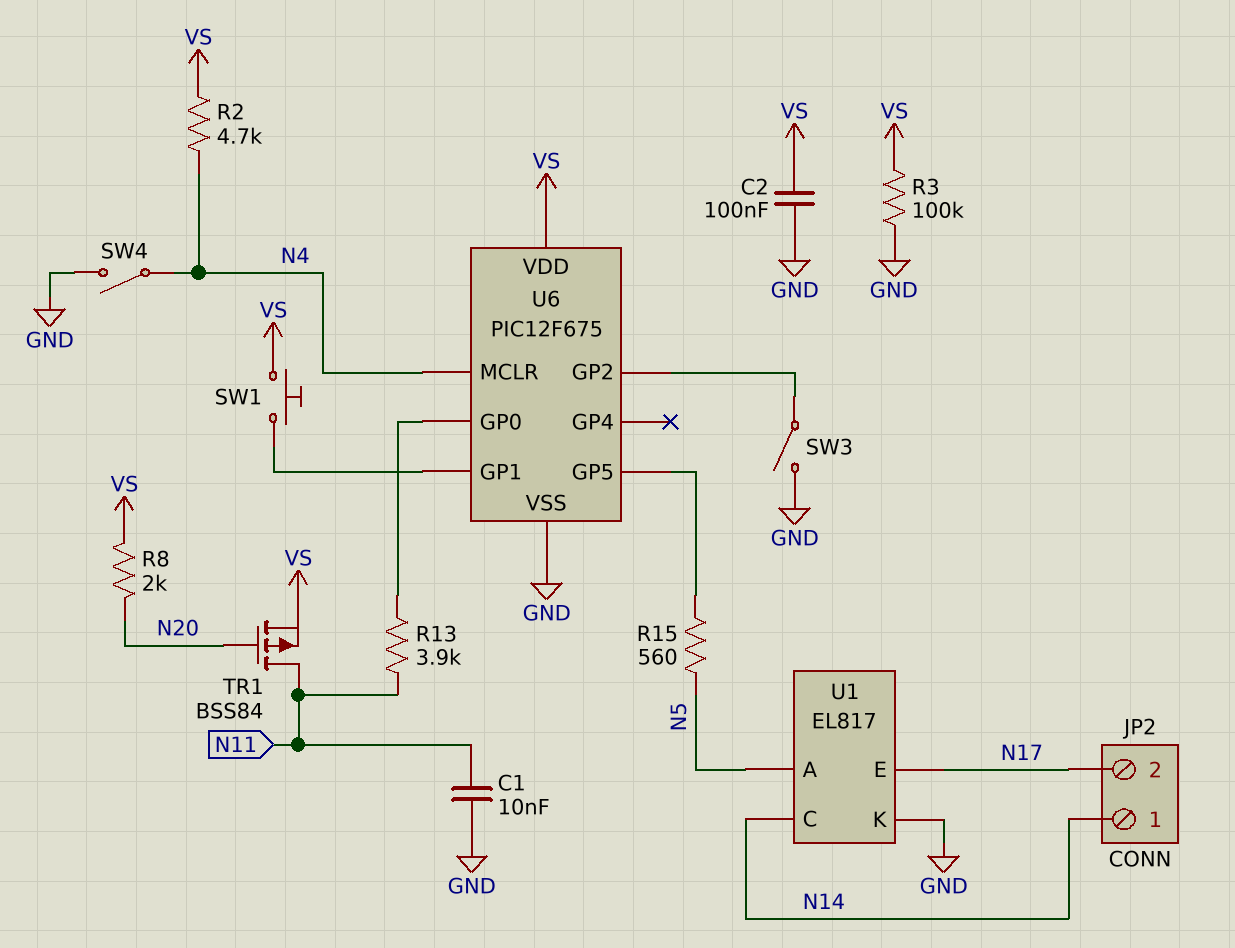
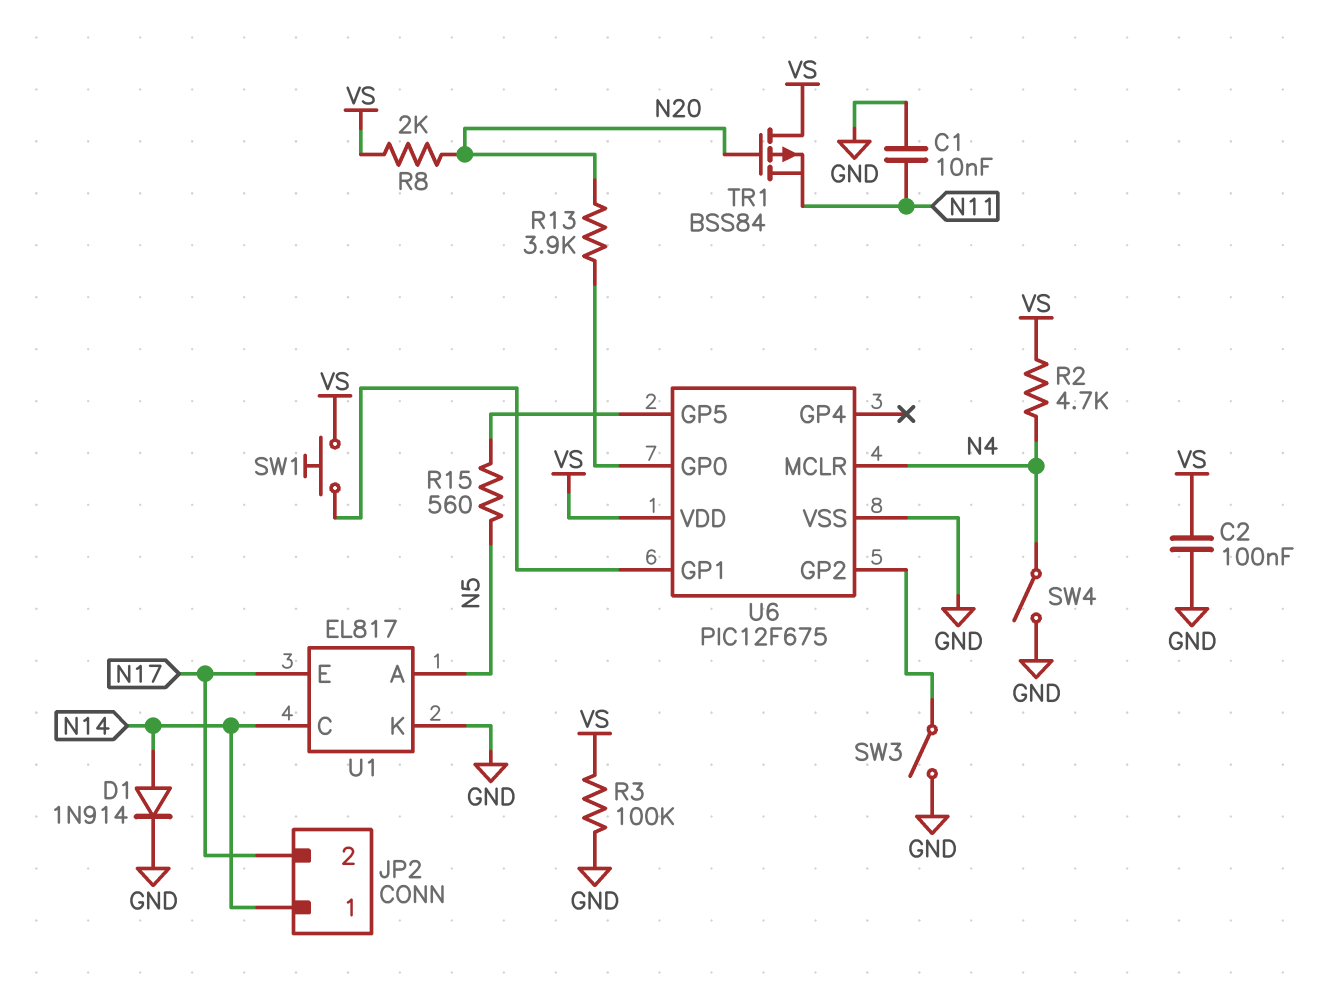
D1: none -> diode 1N914 (A N14, K GND)
R13: 3.9k (N11, U6/GP0) -> 3.9k (N20, U6/GP0)
TR1: PMOS BSS84 (G N20, D N11, S VS) -> PMOS BSS84 (G N20, D VS, S N11)

